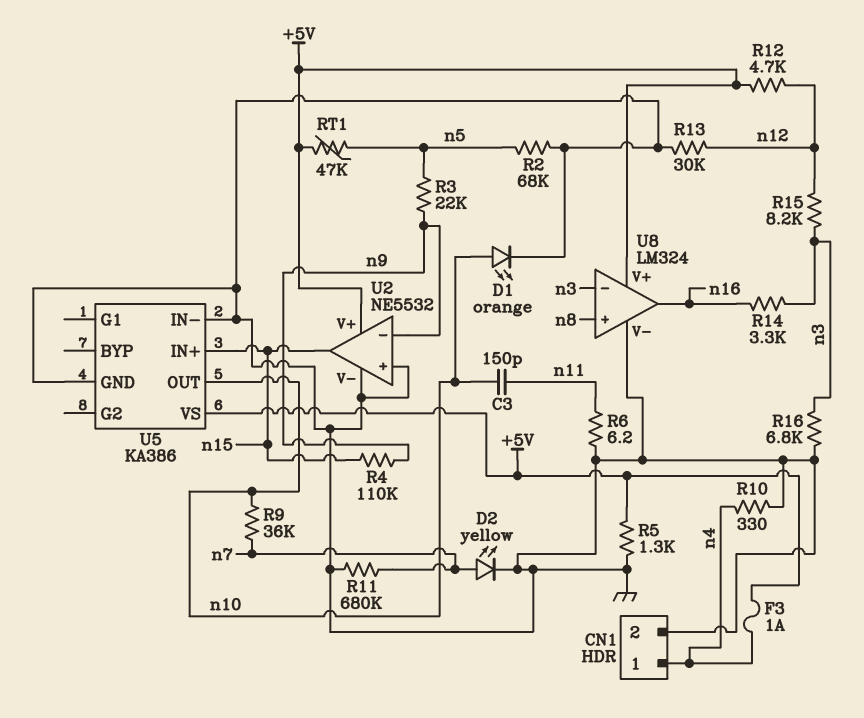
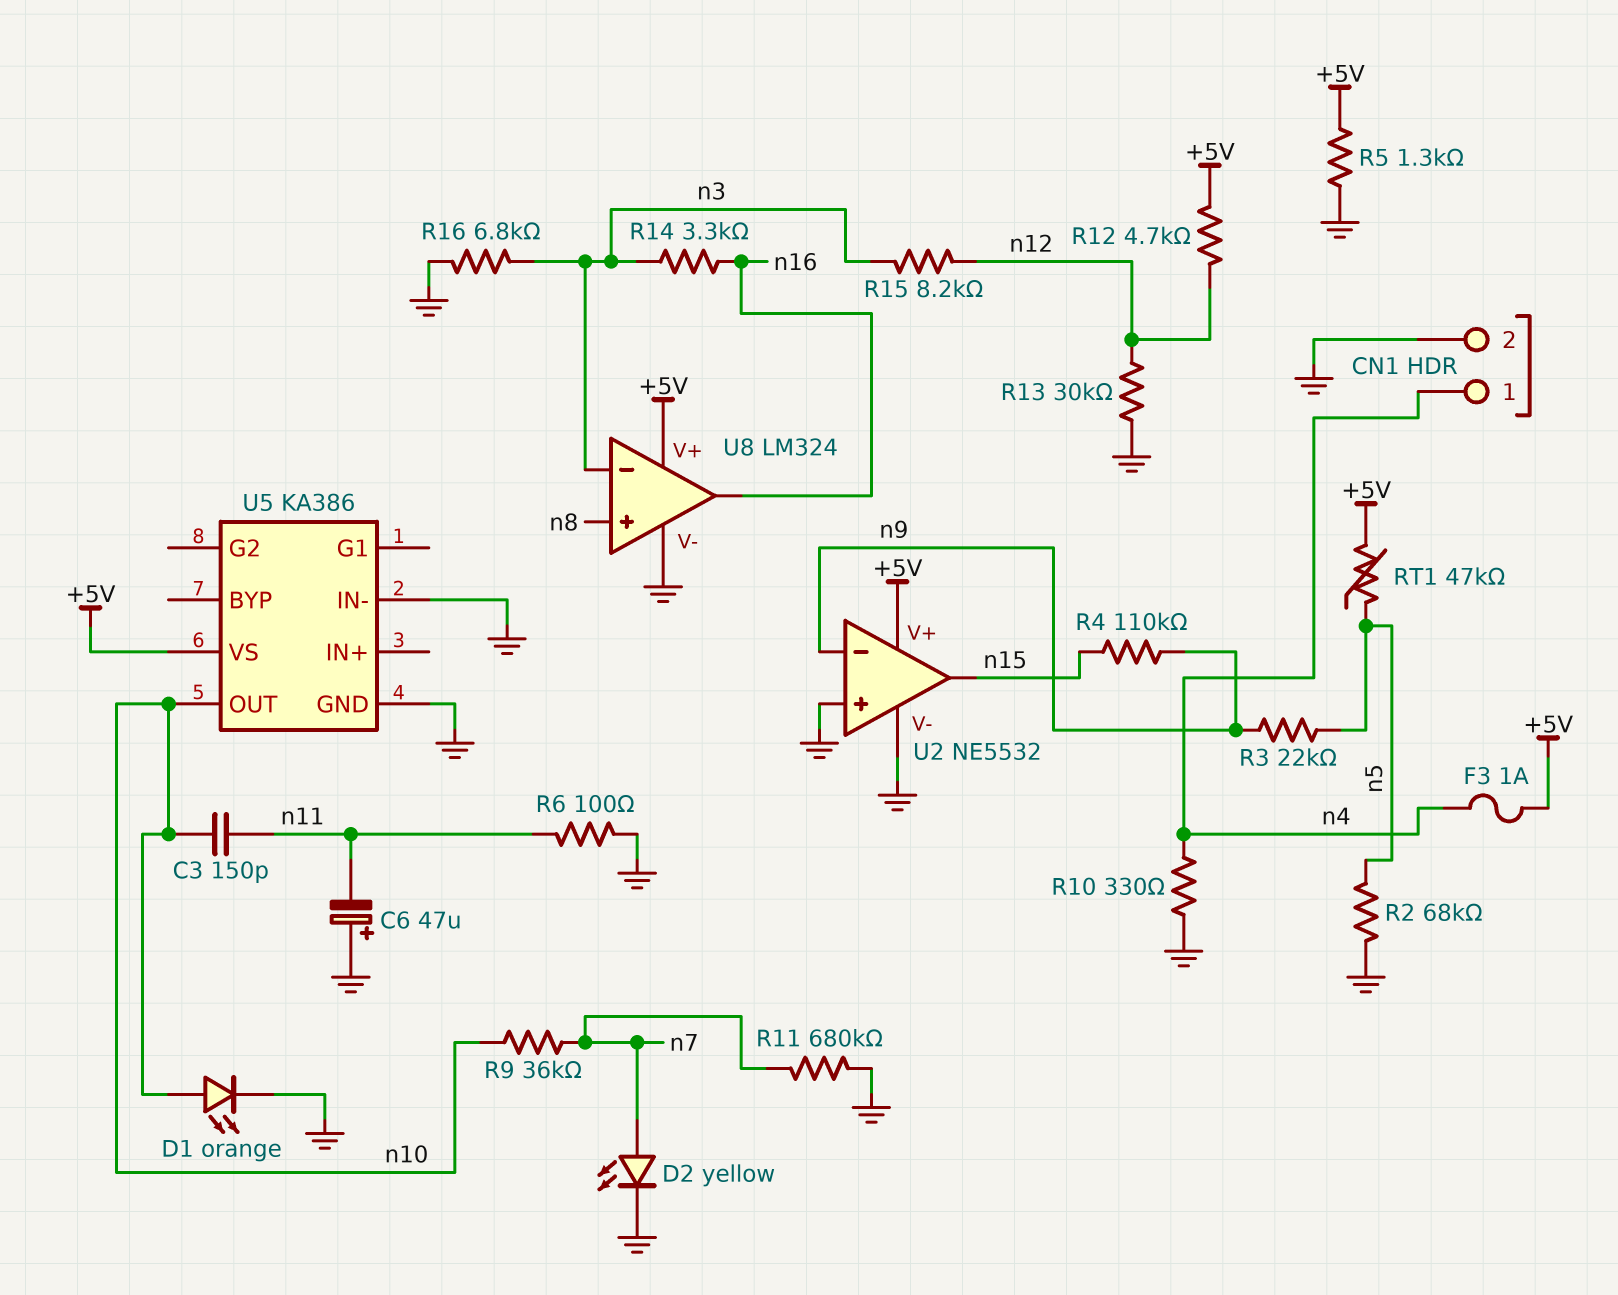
C6: none -> 47uF (plus GND, minus n11)
R6: 6.2 (GND, n11) -> 100 (GND, n11)
U5 pin IN+: n15 -> none

